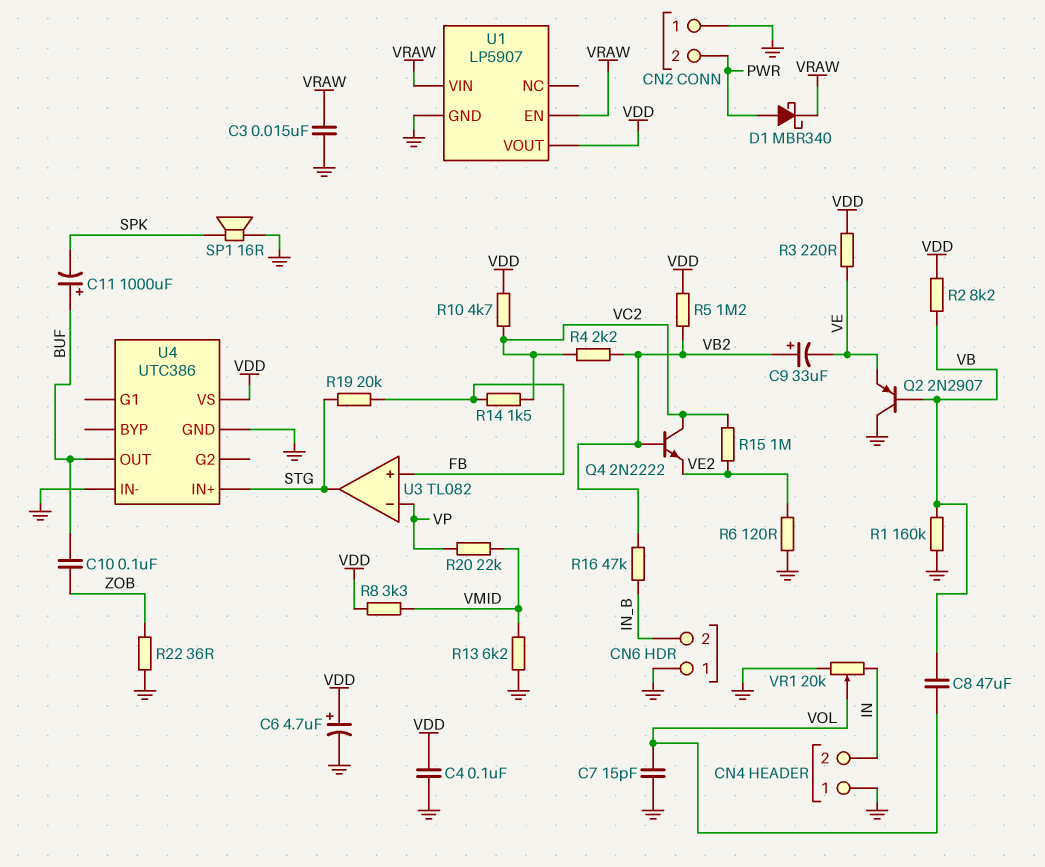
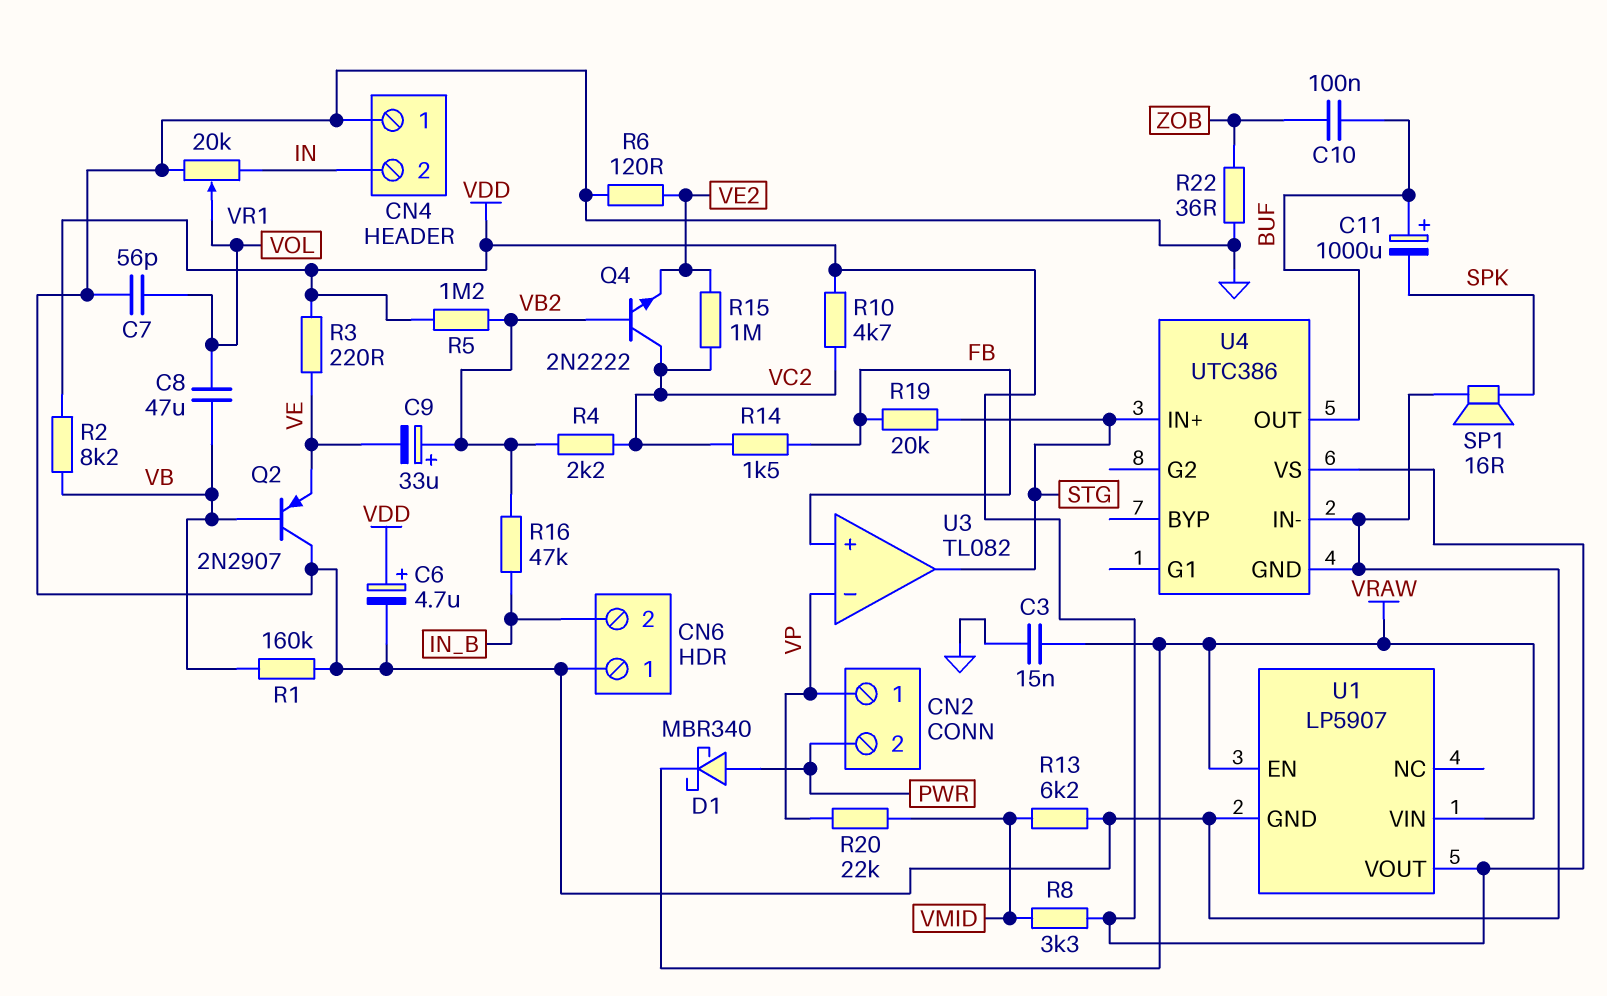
C4: 100nF (GND, VDD) -> none
C7: 15pF (GND, VOL) -> 56pF (GND, VOL)
CN2 pin 1: GND -> VP

